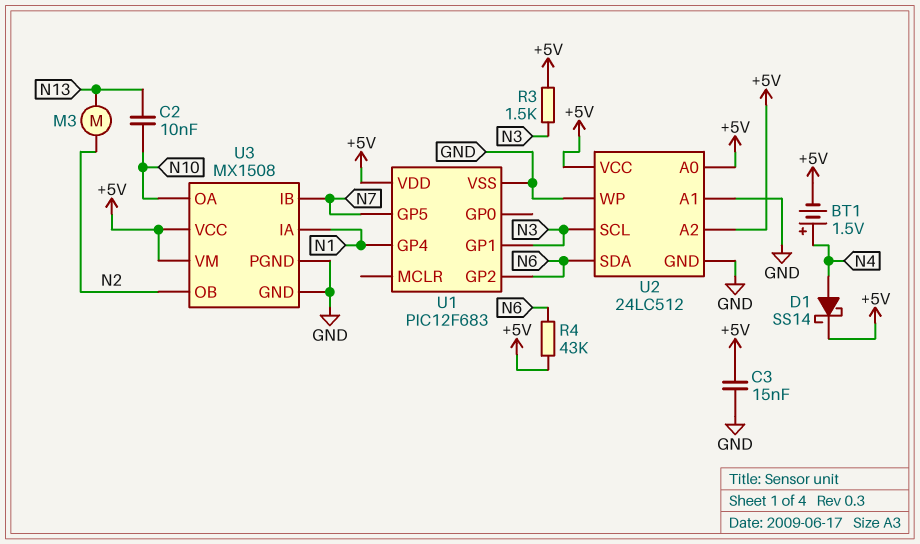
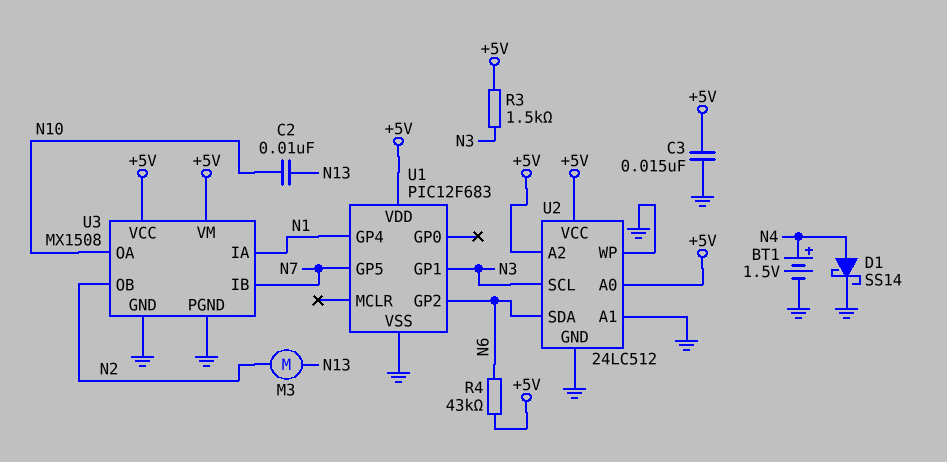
BT1: 1.5V (plus N4, minus +5V) -> 1.5V (plus N4, minus GND)
D1: schottky SS14 (A N4, K +5V) -> schottky SS14 (A N4, K GND)

